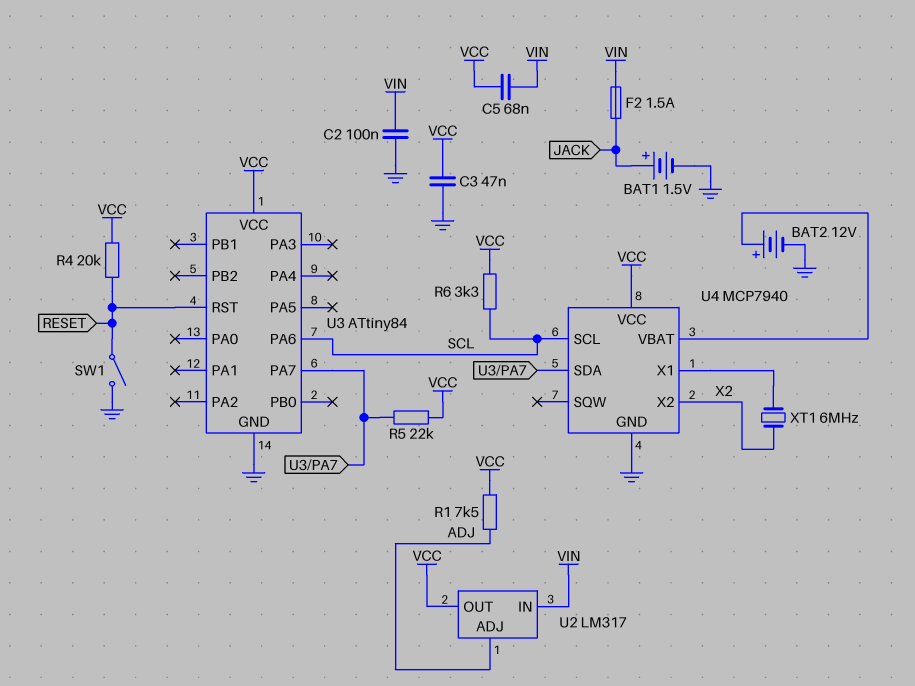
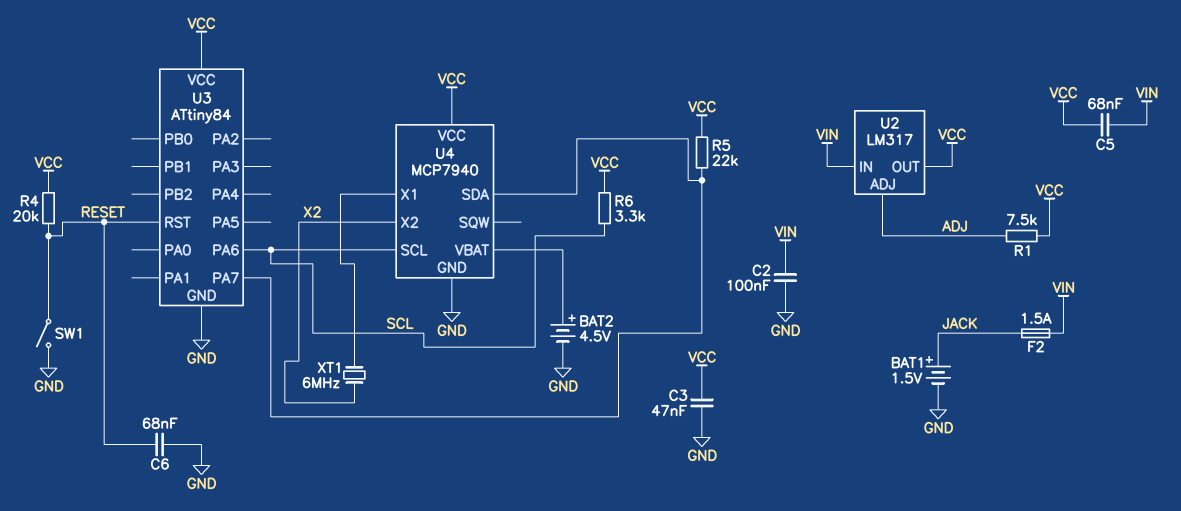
BAT2: 12V (plus U4/VBAT, minus GND) -> 4.5V (plus U4/VBAT, minus GND)
C6: none -> 68nF (GND, RESET)

